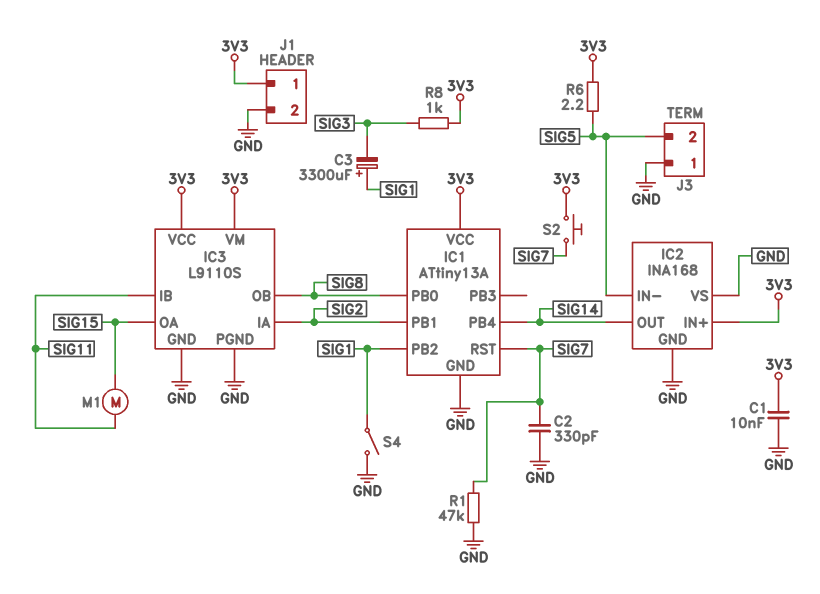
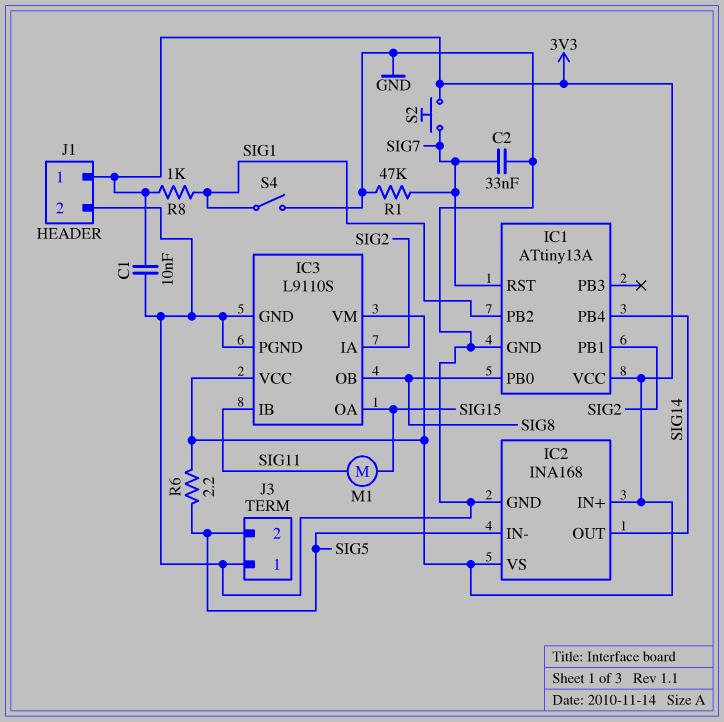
C2: 330pF (GND, SIG7) -> 33nF (GND, SIG7)
C3: 3300uF (plus SIG1, minus SIG3) -> none
IC2 pin VS: GND -> 3V3
R8: 1k (3V3, SIG3) -> 1k (3V3, SIG1)

